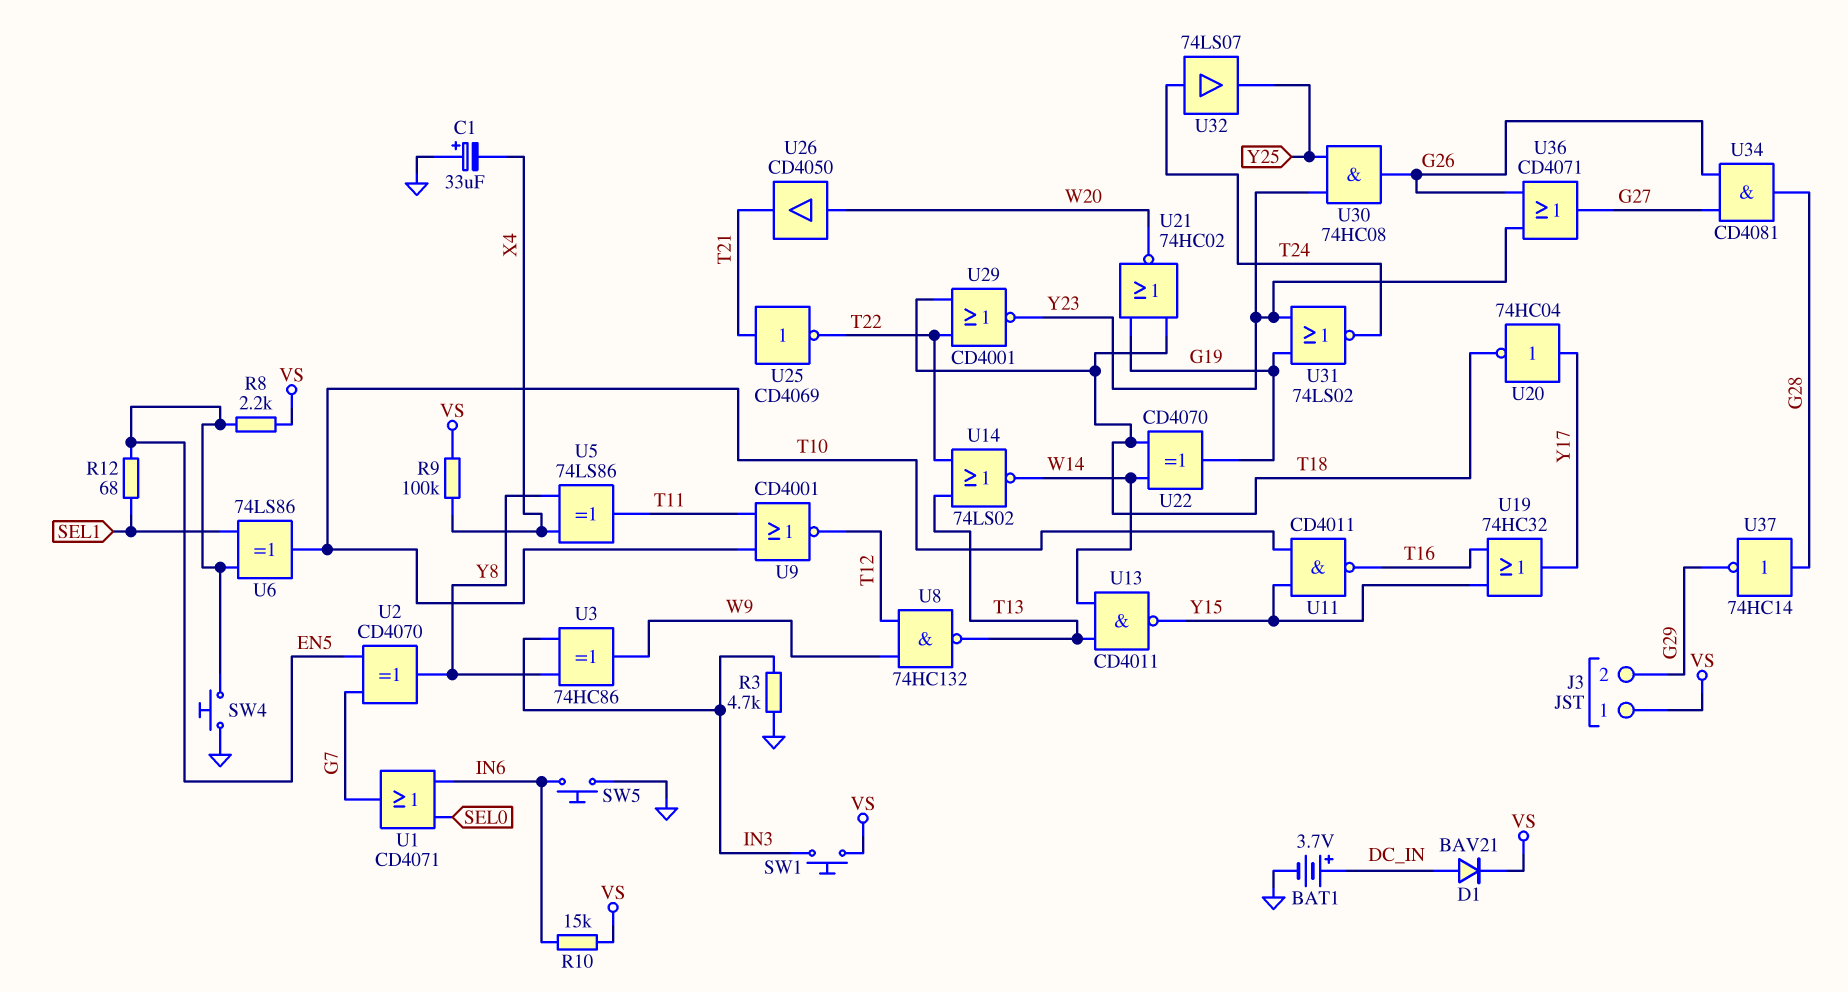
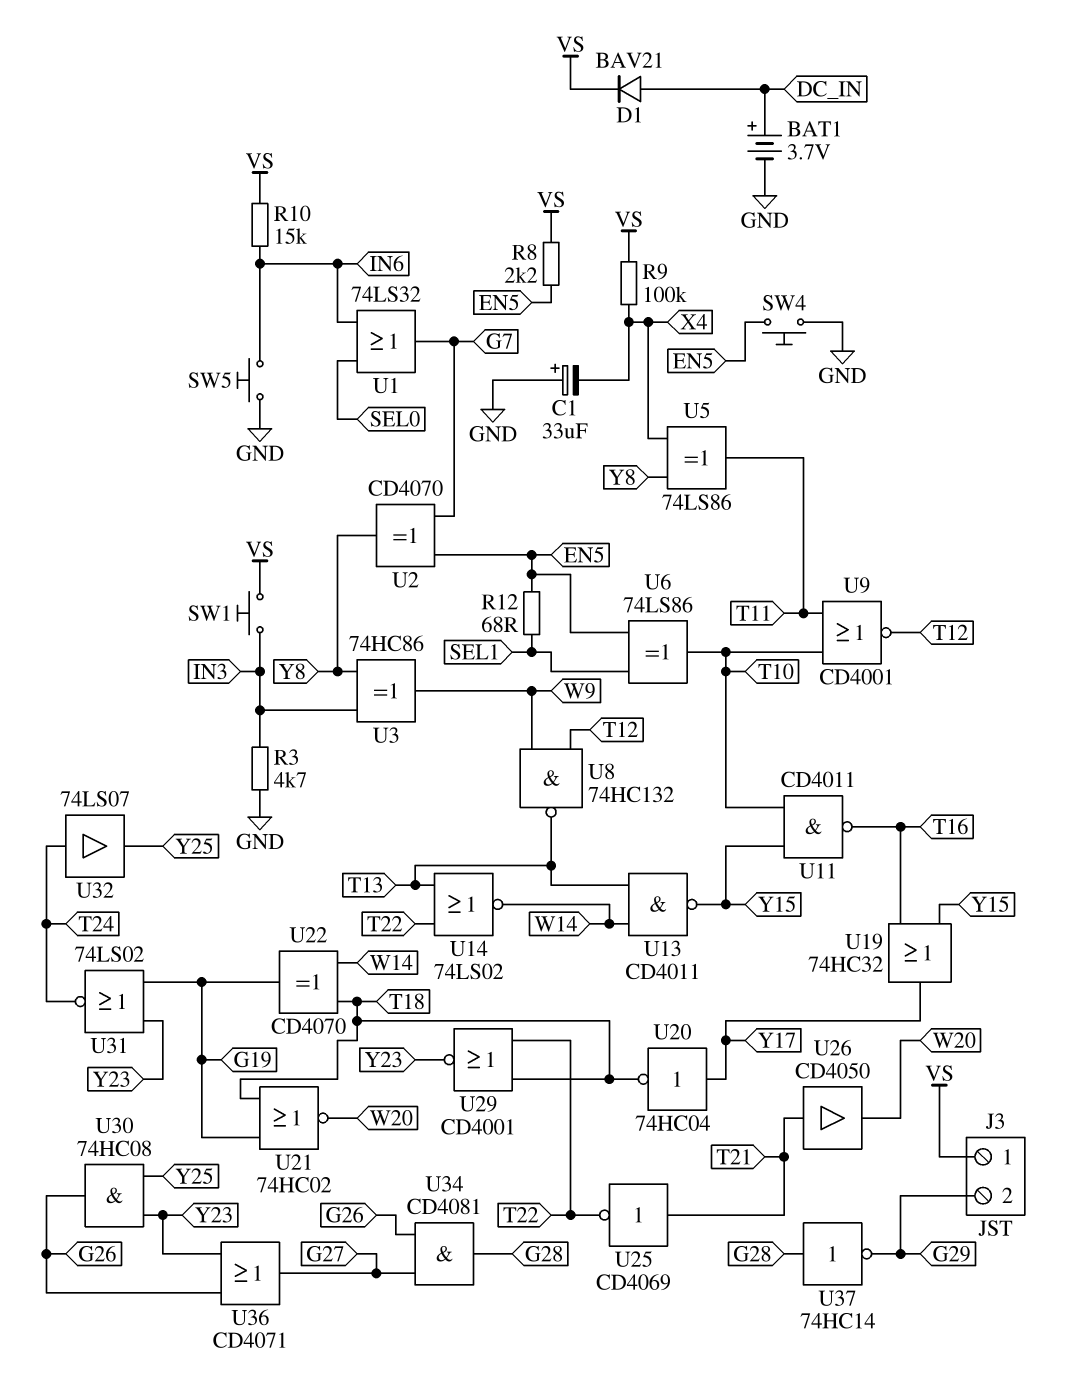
U1: OR CD4071 (in IN6, in SEL0, out G7) -> OR 74LS32 (in IN6, in SEL0, out G7)
U26: buffer CD4050 (in W20, out T21) -> buffer CD4050 (in T21, out W20)

